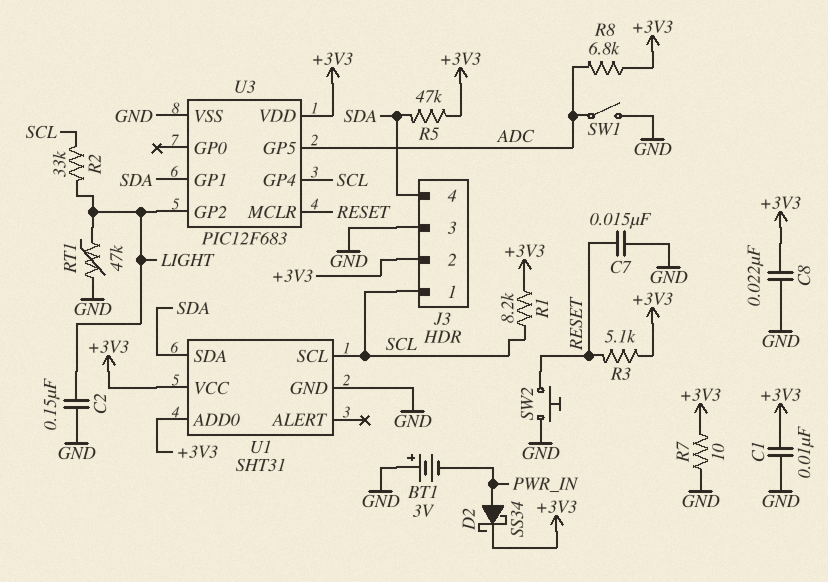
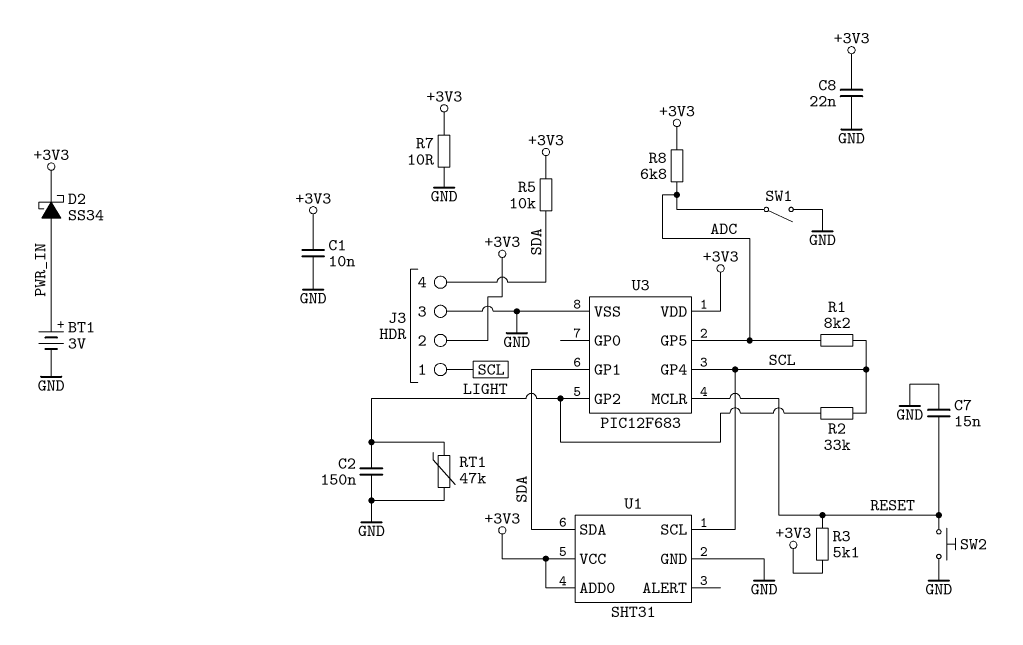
BT1: 3V (plus GND, minus PWR_IN) -> 3V (plus PWR_IN, minus GND)
R1: 8.2k (+3V3, SCL) -> 8.2k (ADC, SCL)
R5: 47k (+3V3, SDA) -> 10k (+3V3, SDA)

